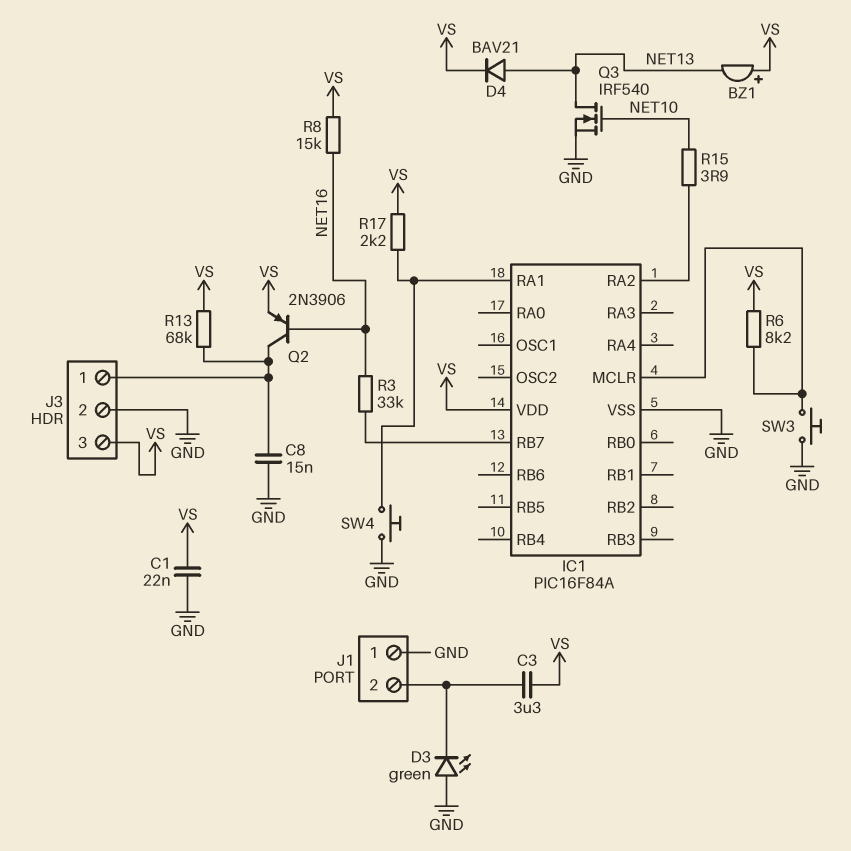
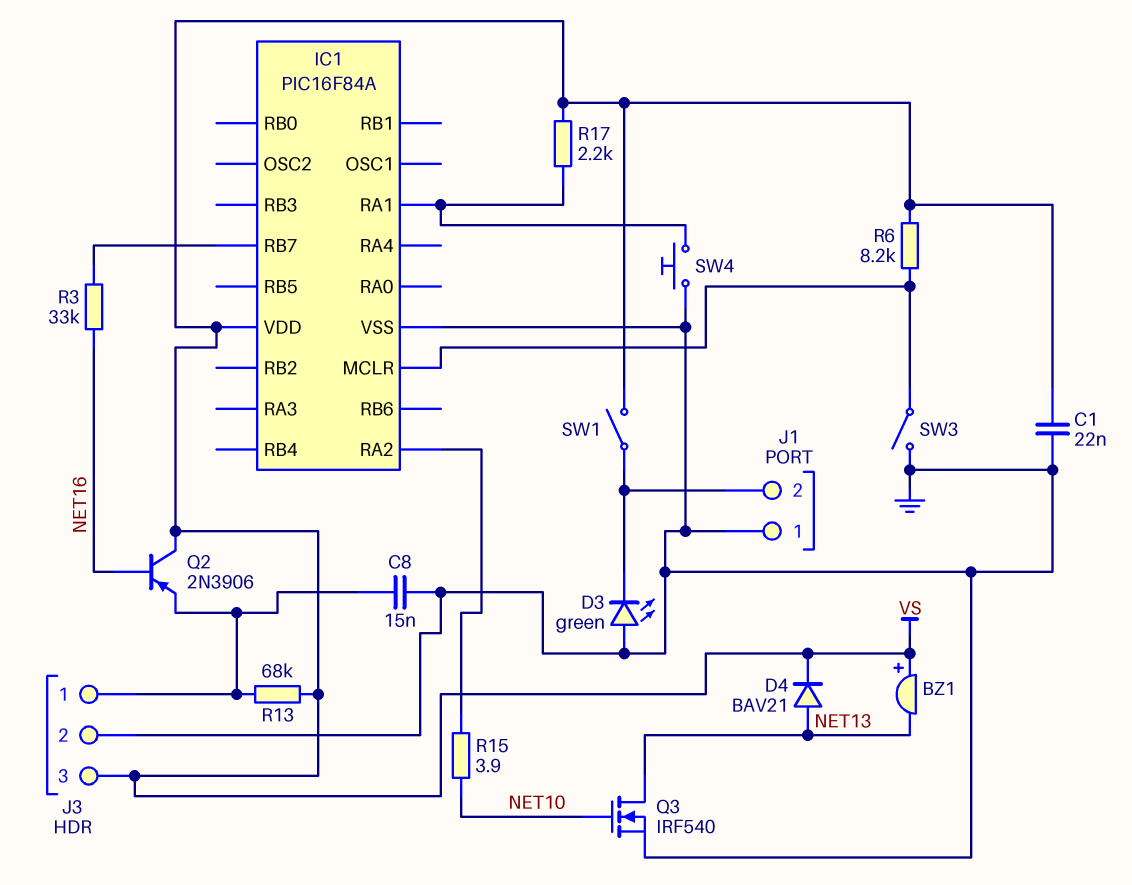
C3: 3.3uF (J1/2, VS) -> none
Q2: PNP 2N3906 (B NET16, C J3/1, E VS) -> PNP 2N3906 (B NET16, C VS, E J3/1)
R8: 15k (NET16, VS) -> none
SW1: none -> switch (J1/2, VS)
SW3: button (GND, IC1/MCLR) -> switch (GND, IC1/MCLR)

